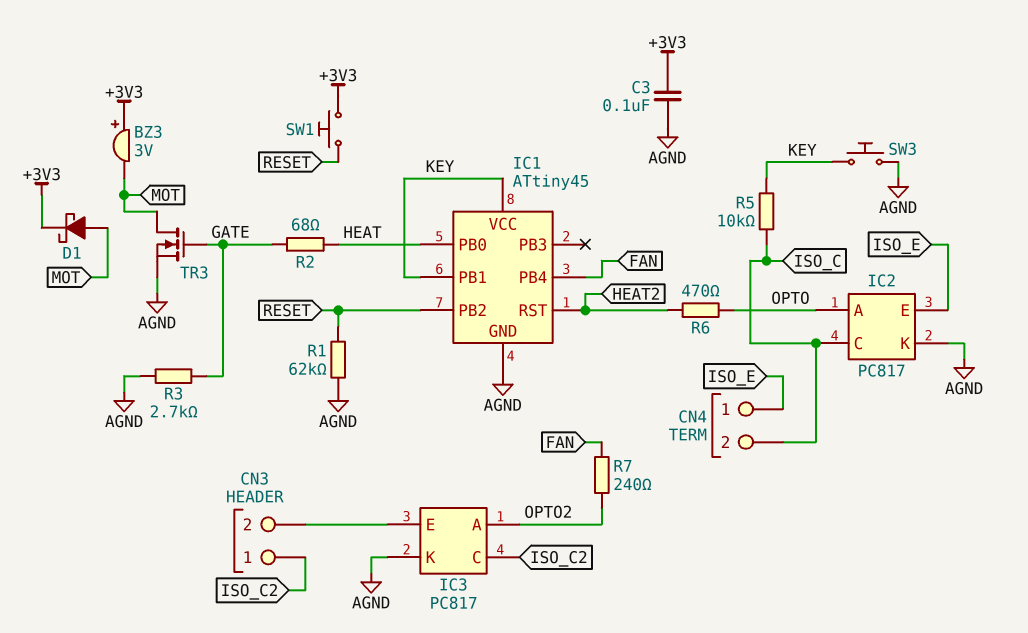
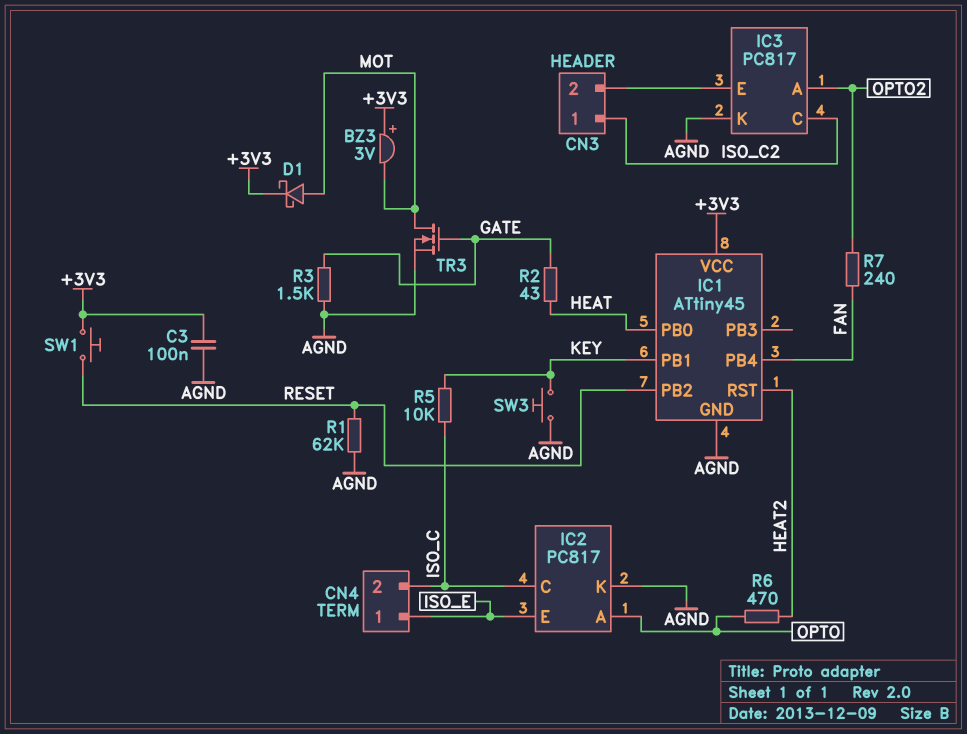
IC1 pin VCC: KEY -> +3V3
R2: 68 (GATE, HEAT) -> 43 (GATE, HEAT)
R3: 2.7k (AGND, GATE) -> 1.5k (AGND, GATE)

